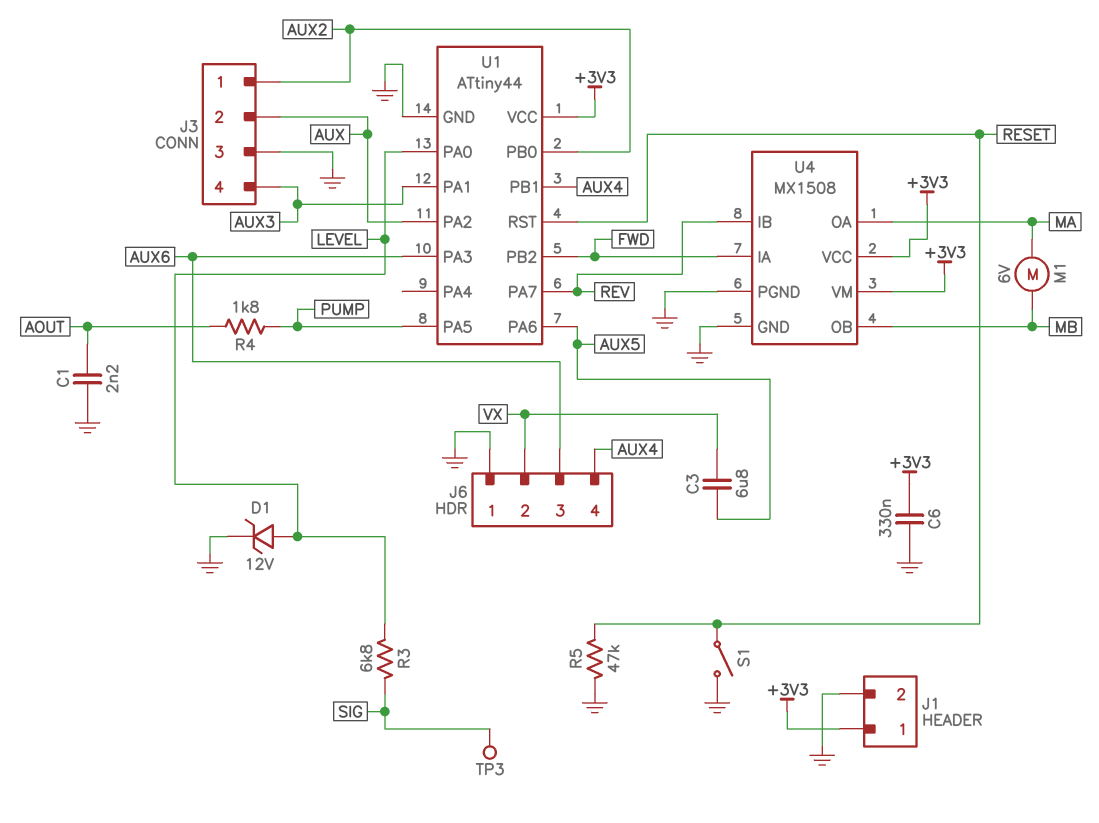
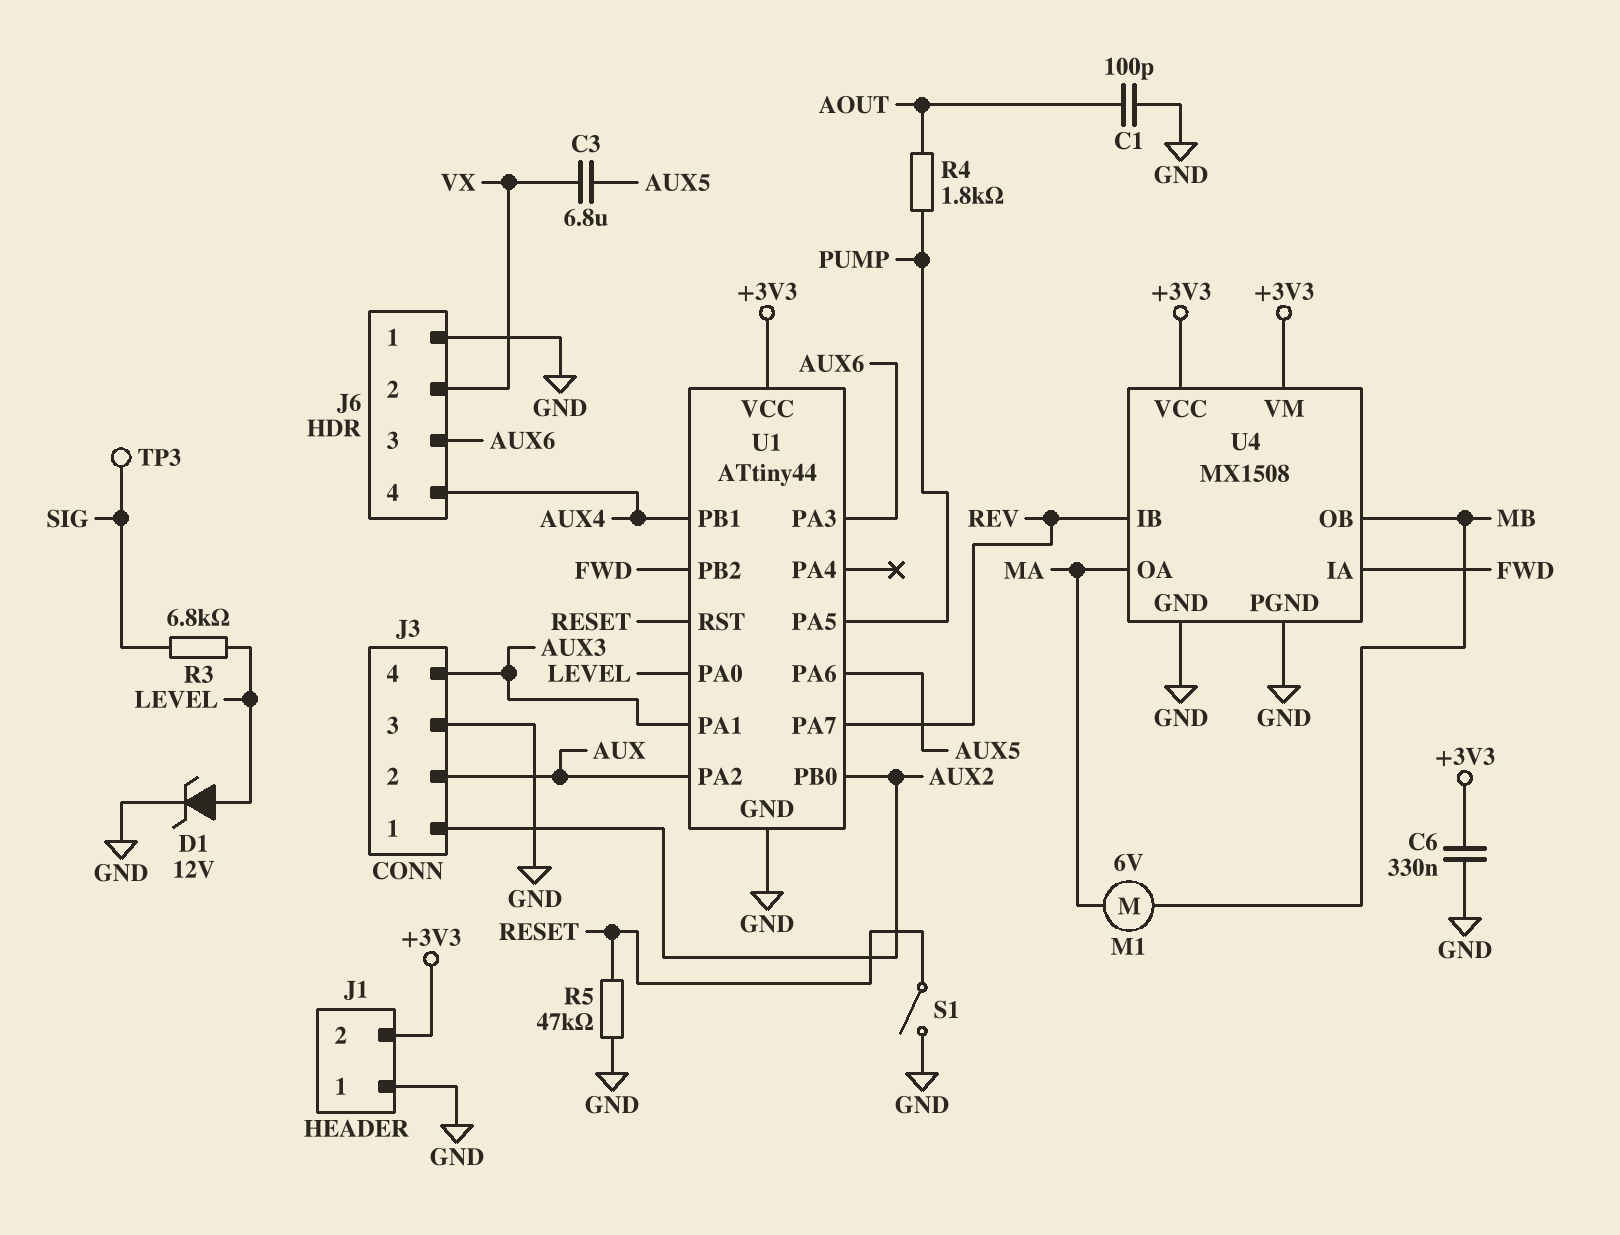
C1: 2.2nF (AOUT, GND) -> 100pF (AOUT, GND)
J1 pin 1: +3V3 -> GND
J1 pin 2: GND -> +3V3

